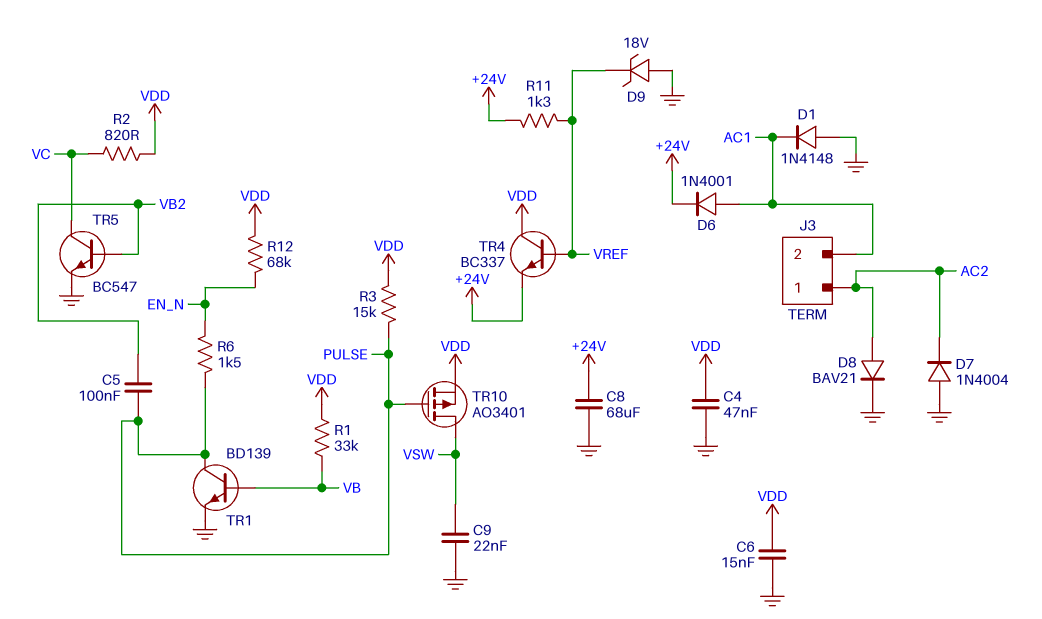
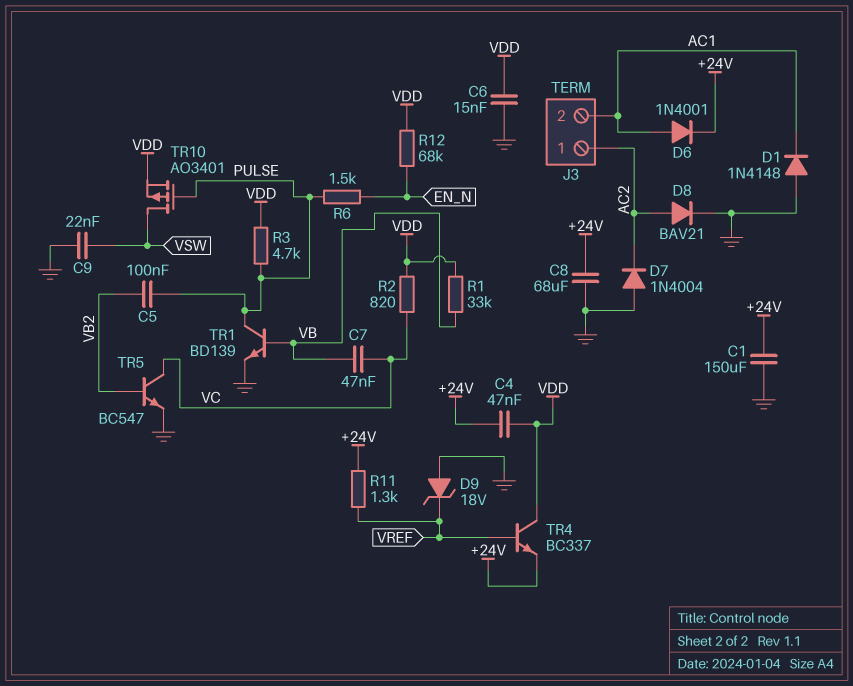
C1: none -> 150uF (+24V, GND)
C4: 47nF (GND, VDD) -> 47nF (+24V, VDD)
C7: none -> 47nF (VB, VC)
R3: 15k (PULSE, VDD) -> 4.7k (PULSE, VDD)

